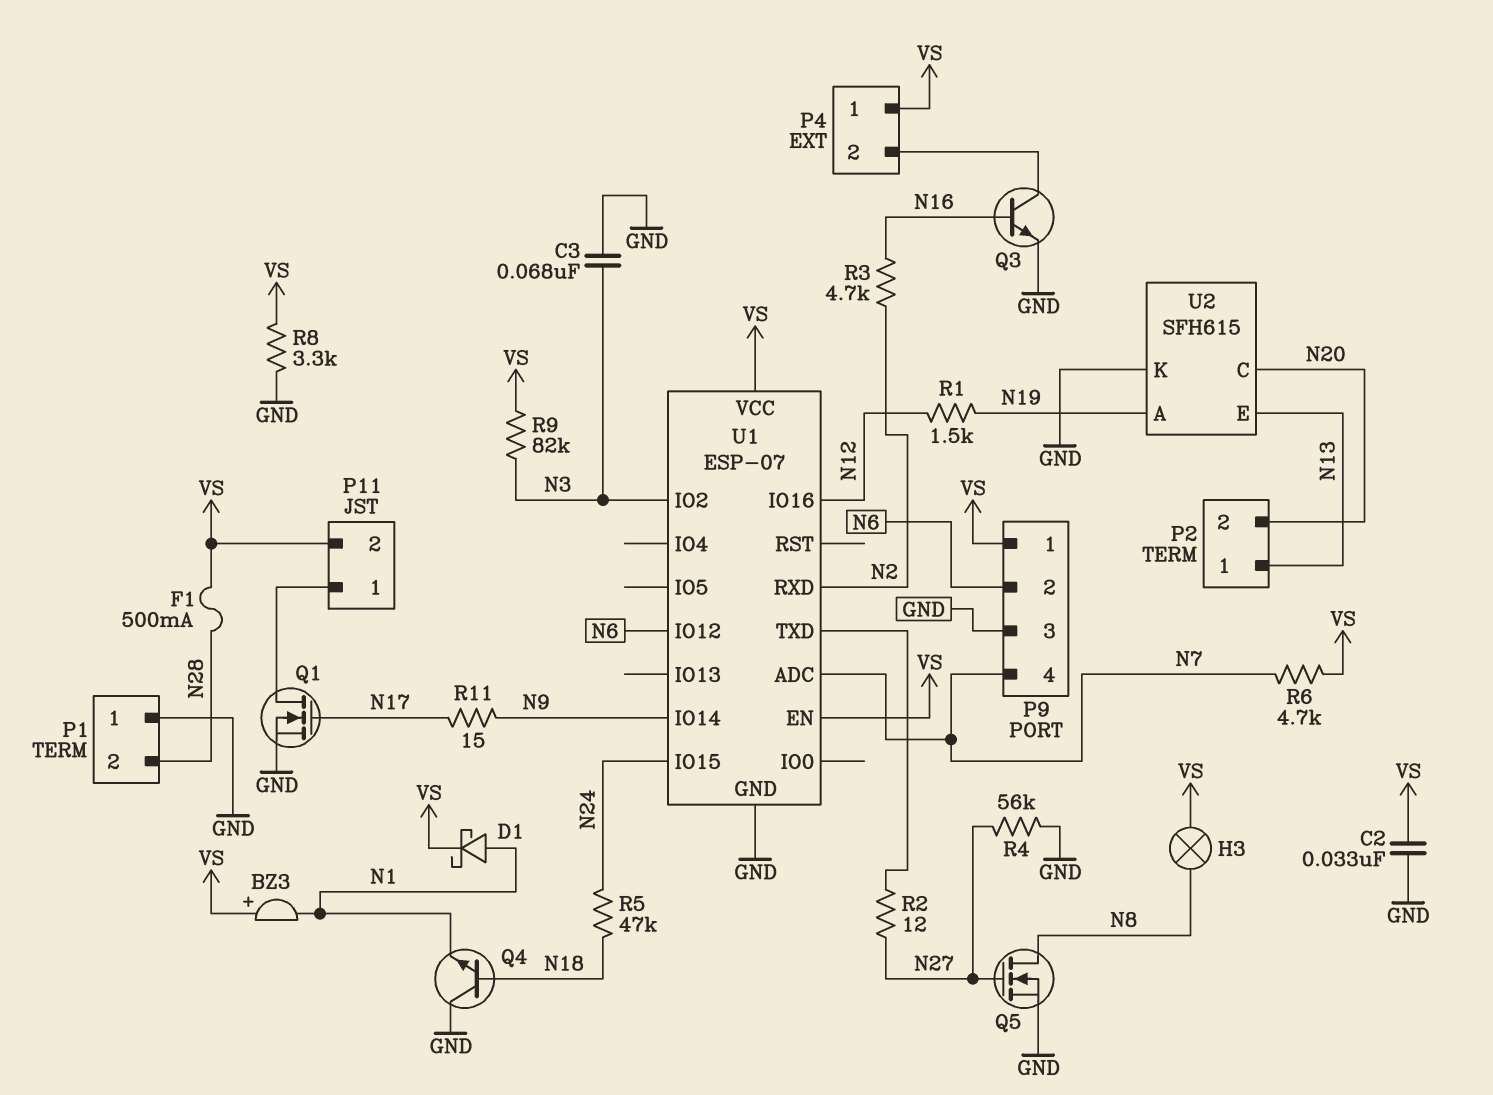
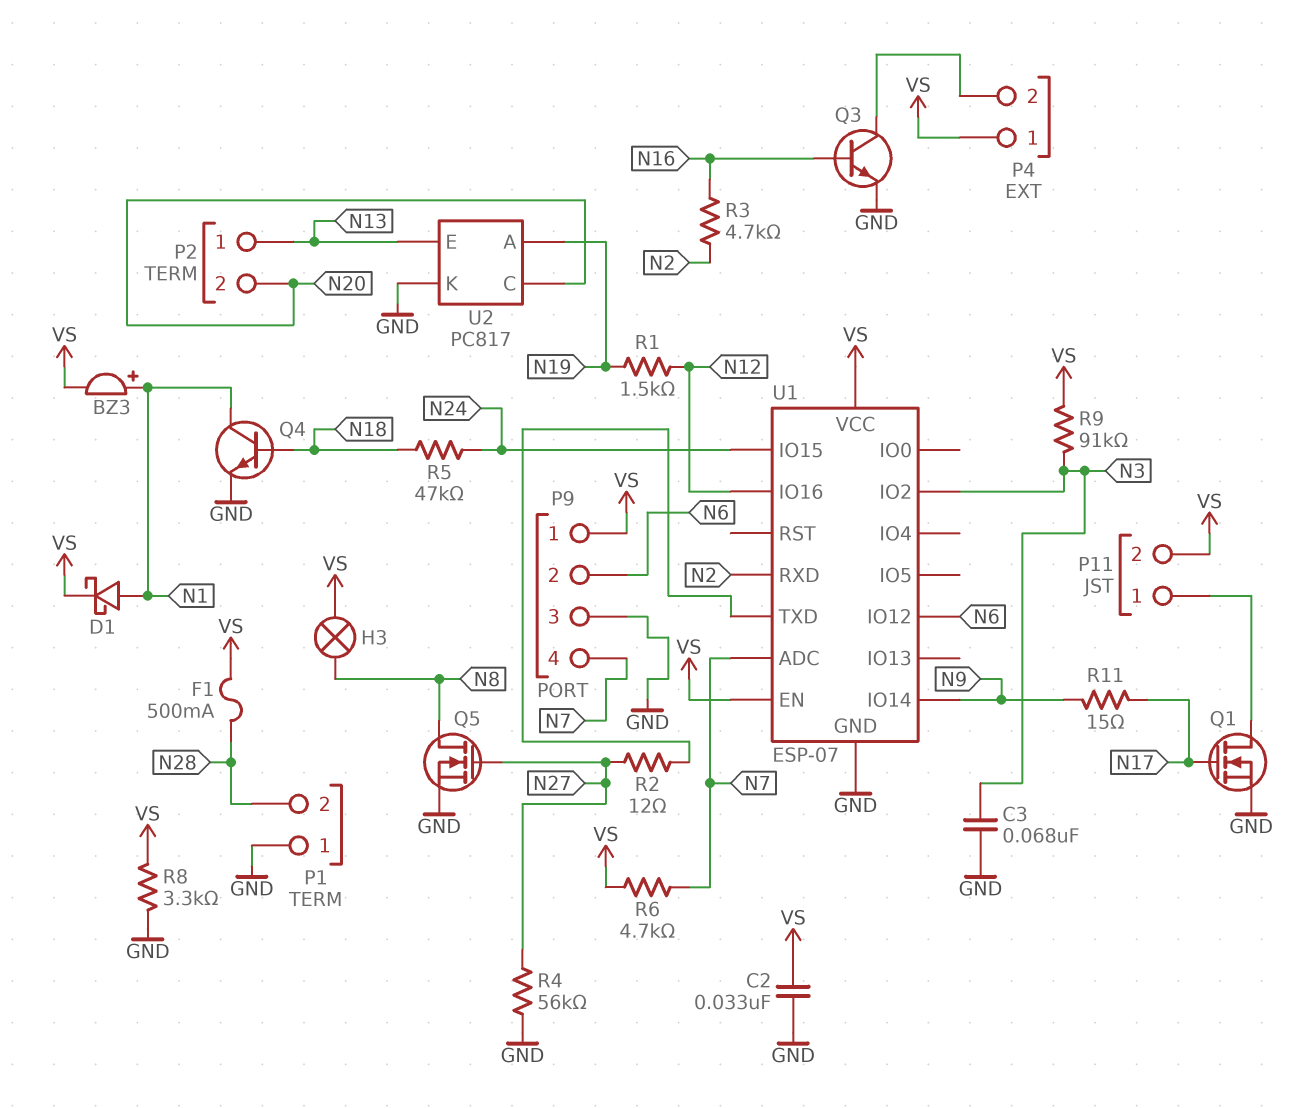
BZ3: buzzer (plus VS, minus N1) -> buzzer (plus N1, minus VS)
Q4: NPN (B N18, C GND, E N1) -> NPN (B N18, C N1, E GND)
R9: 82k (N3, VS) -> 91k (N3, VS)
U2: SFH615 -> PC817

